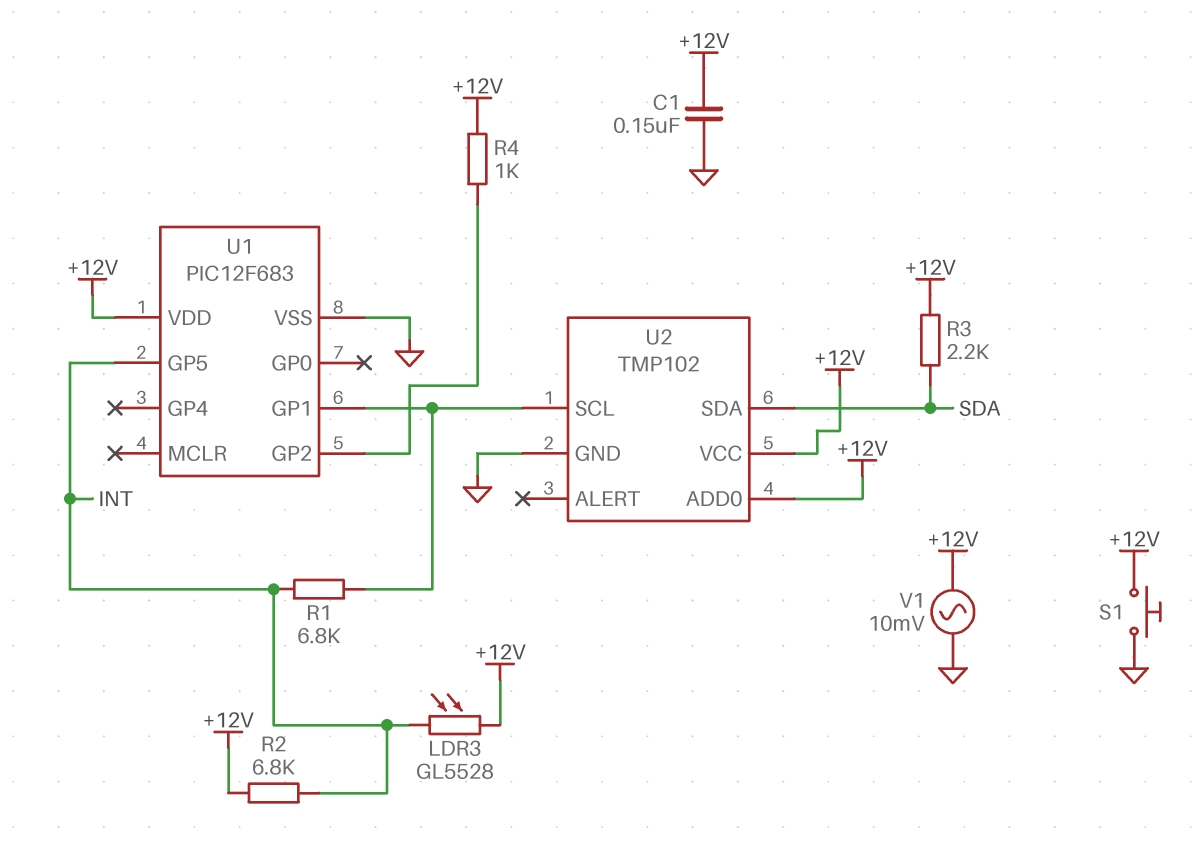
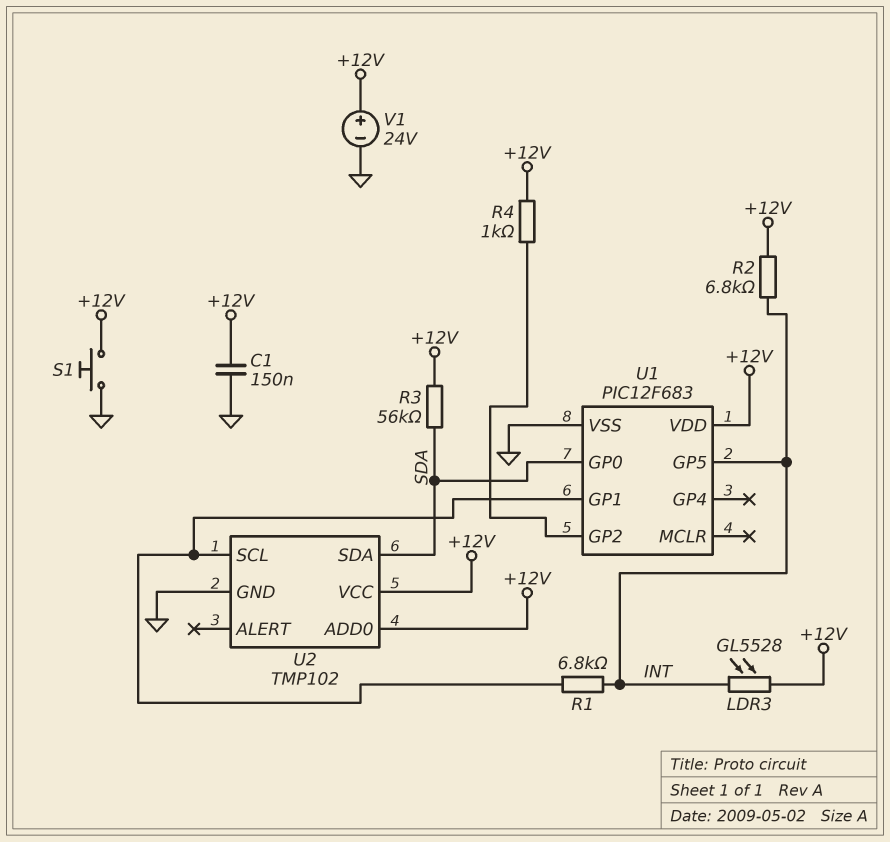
R3: 2.2k (+12V, SDA) -> 56k (+12V, SDA)
U1 pin GP0: none -> SDA
V1: AC 10mV (+12V, GND) -> 24V (plus +12V, minus GND)

